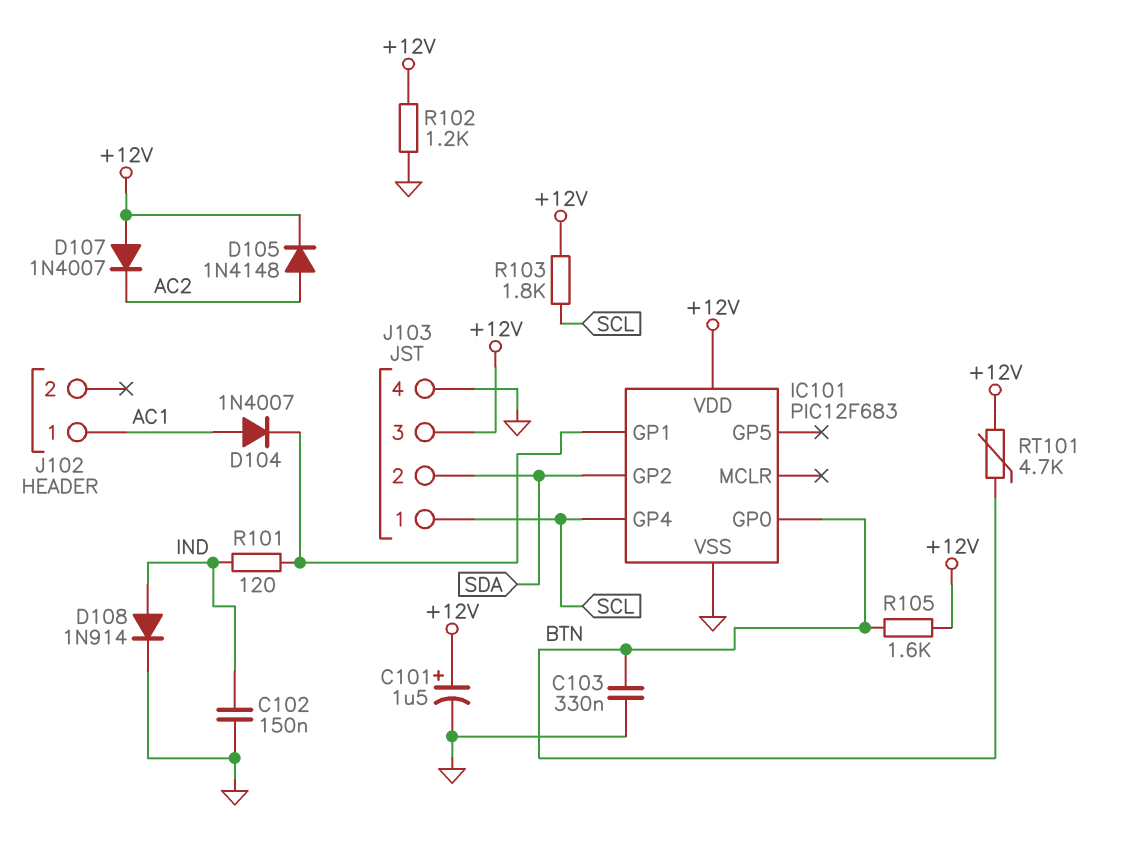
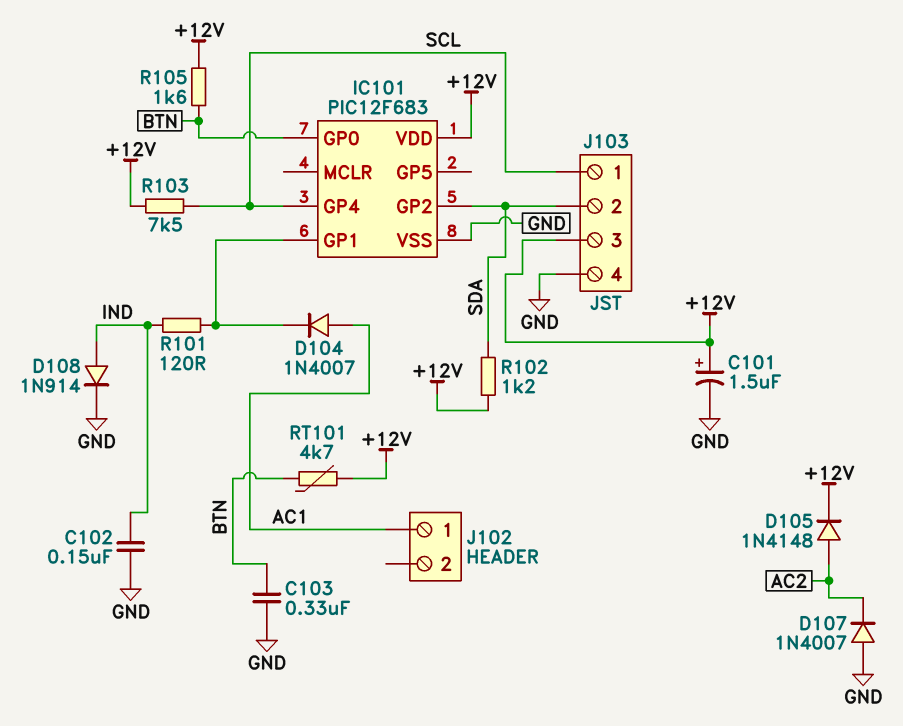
D107: diode 1N4007 (A +12V, K AC2) -> diode 1N4007 (A GND, K AC2)
R102: 1.2k (+12V, GND) -> 1.2k (+12V, SDA)
R103: 1.8k (+12V, SCL) -> 7.5k (+12V, SCL)

